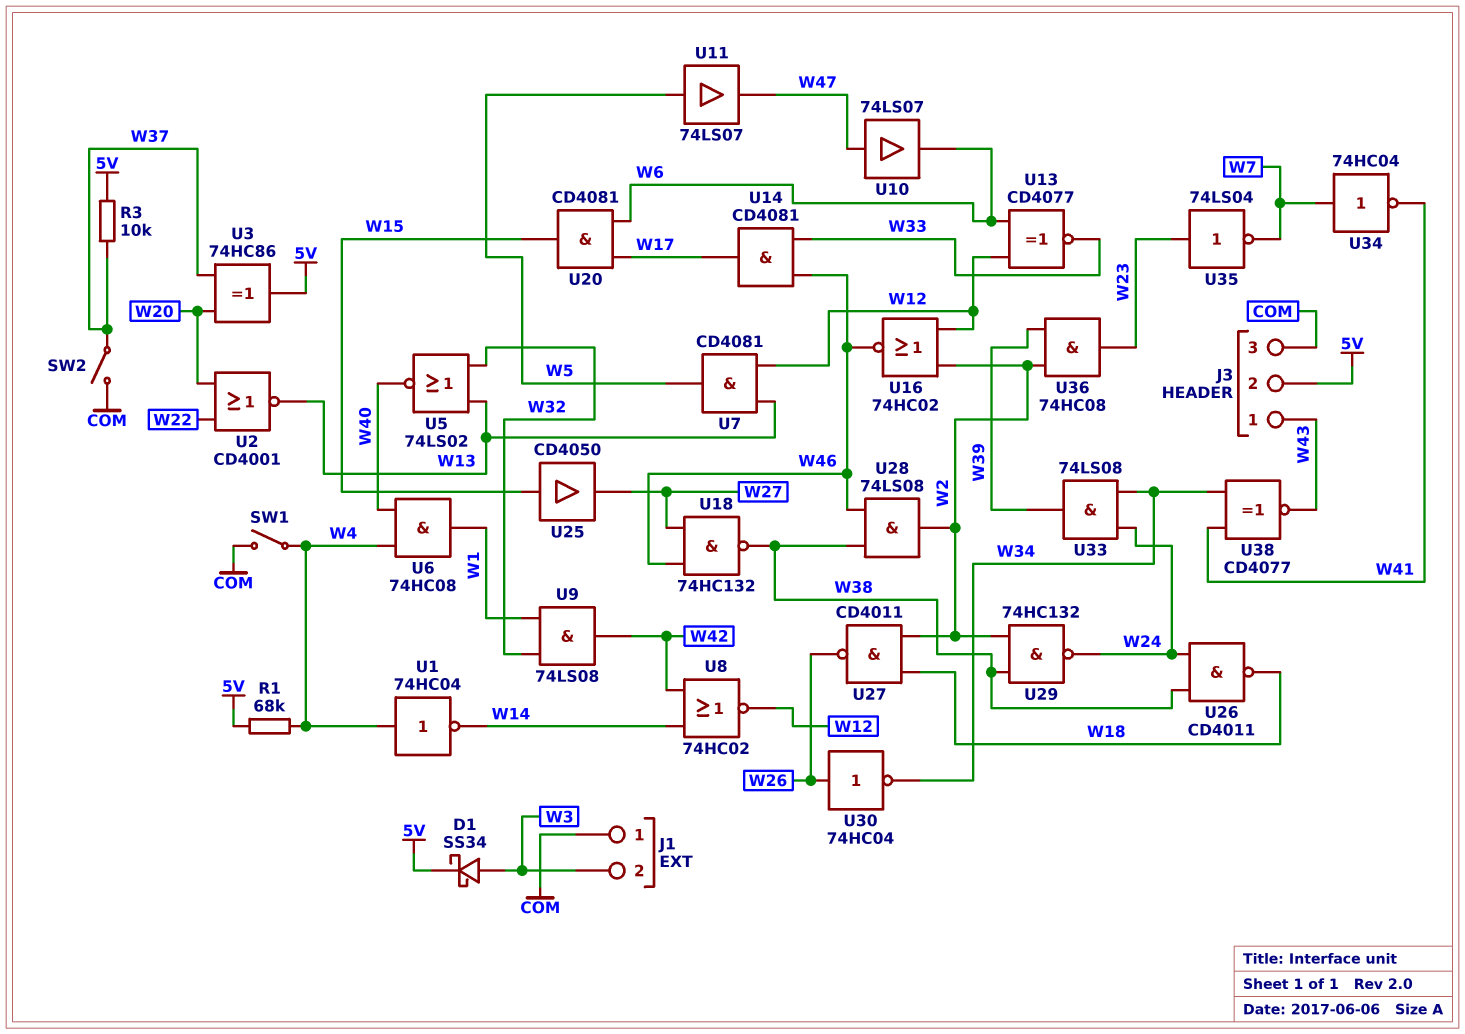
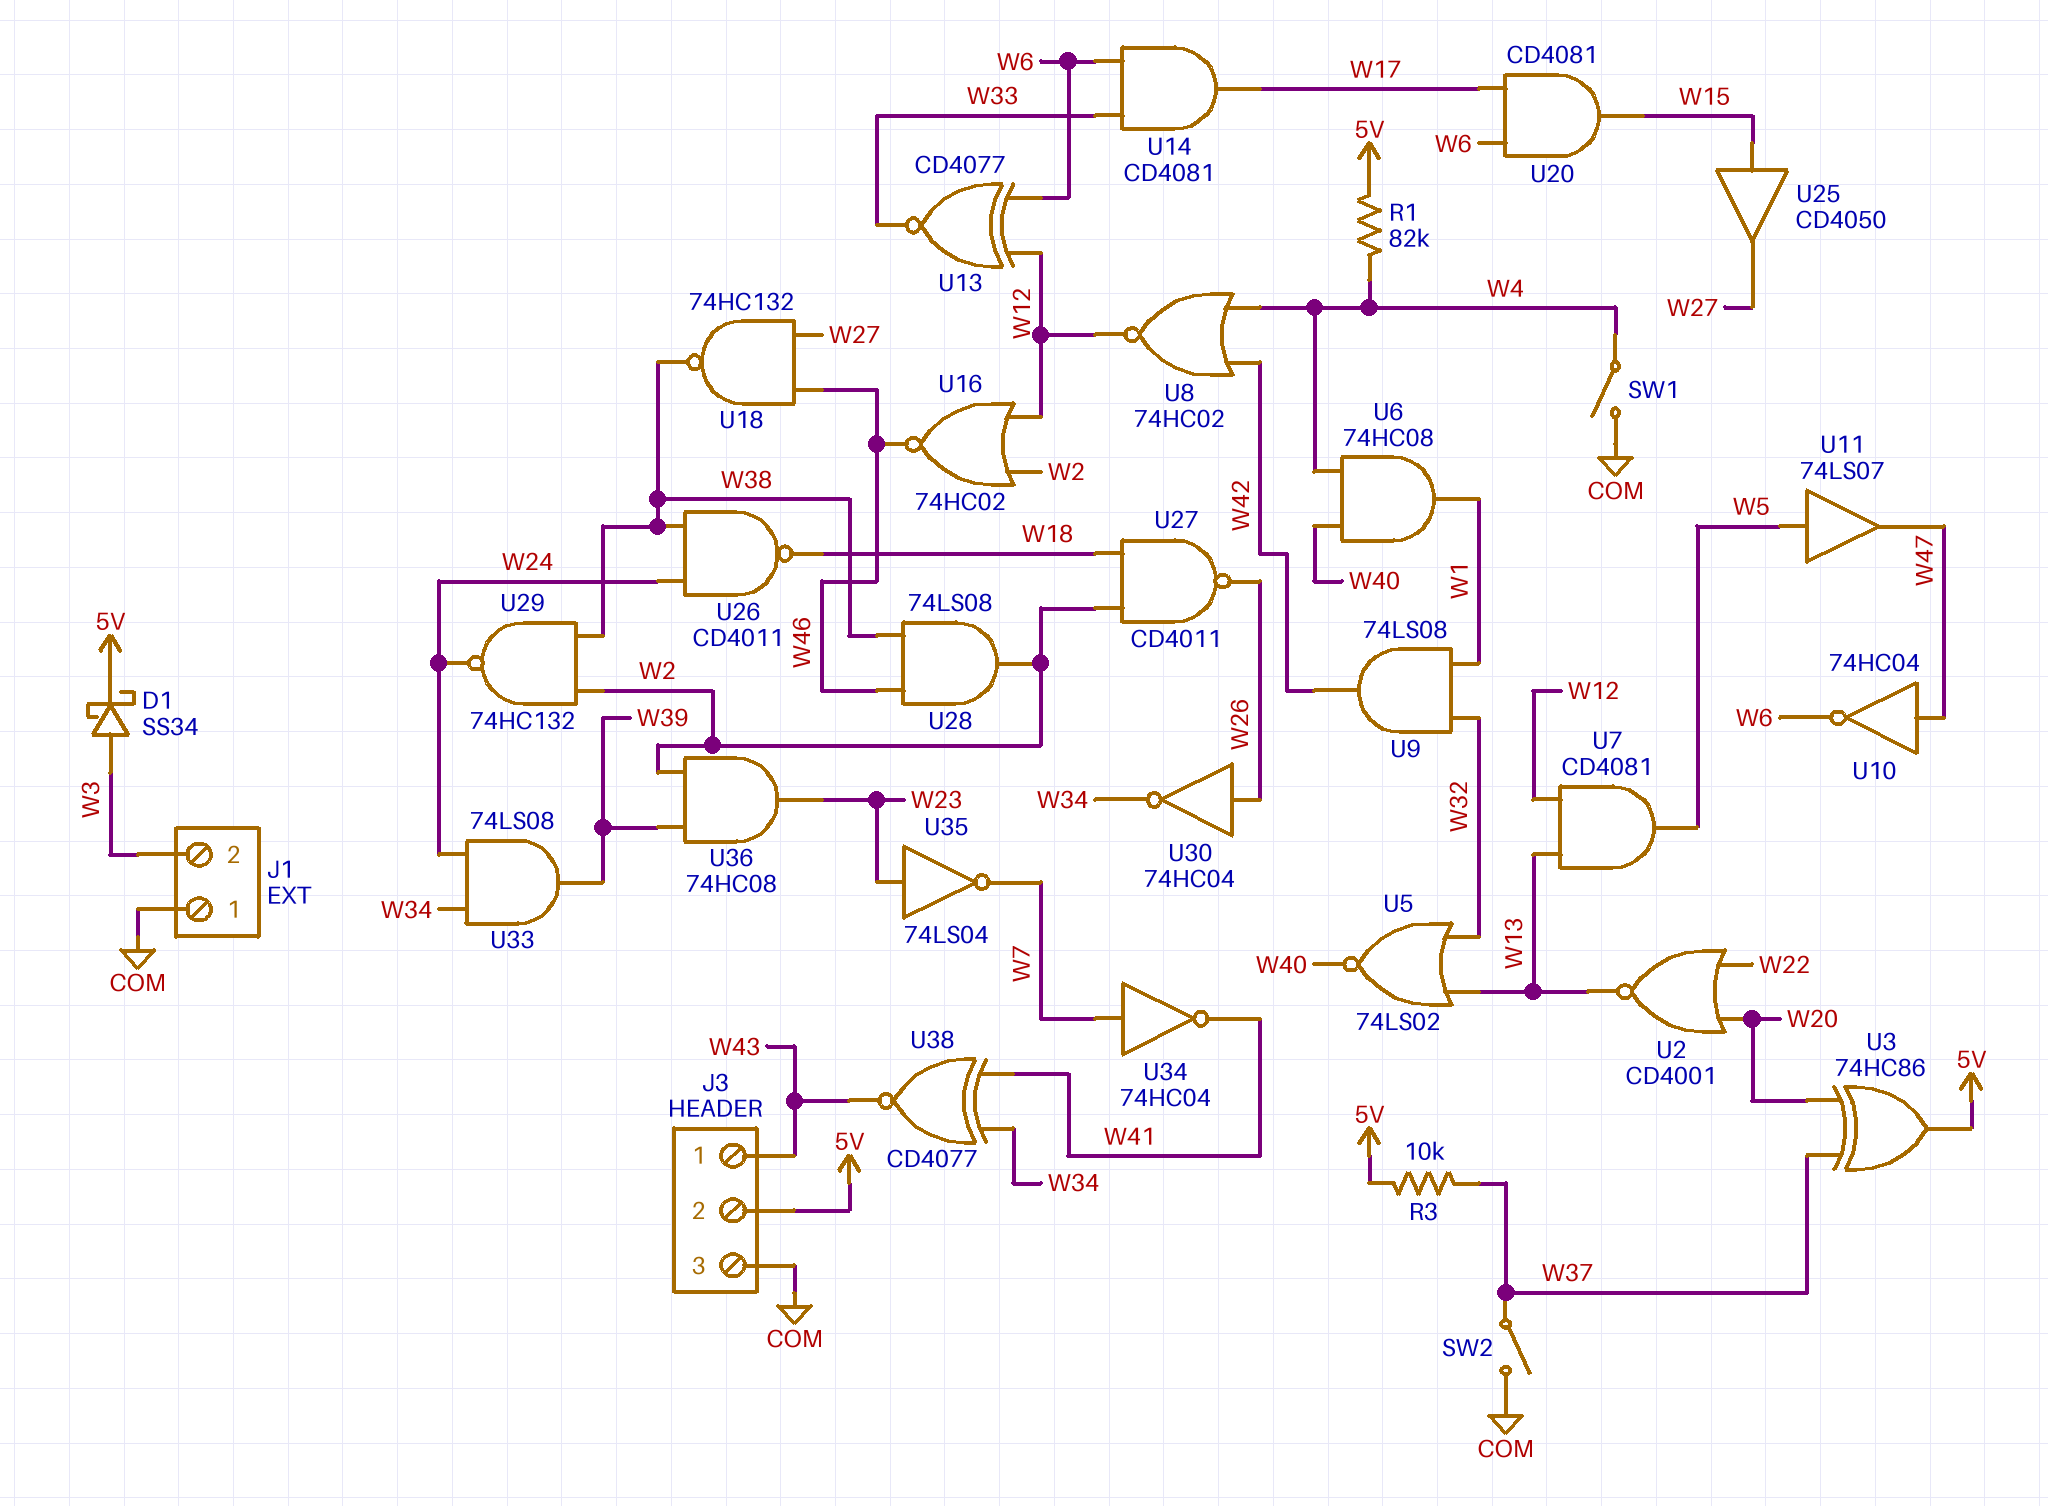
R1: 68k (5V, W4) -> 82k (5V, W4)
U1: NOT 74HC04 (in W4, out W14) -> none
U8: NOR 74HC02 (in W14, in W42, out W12) -> NOR 74HC02 (in W4, in W42, out W12)
U10: buffer 74LS07 (in W47, out W6) -> NOT 74HC04 (in W47, out W6)
U14: AND CD4081 (in W33, in W46, out W17) -> AND CD4081 (in W6, in W33, out W17)

